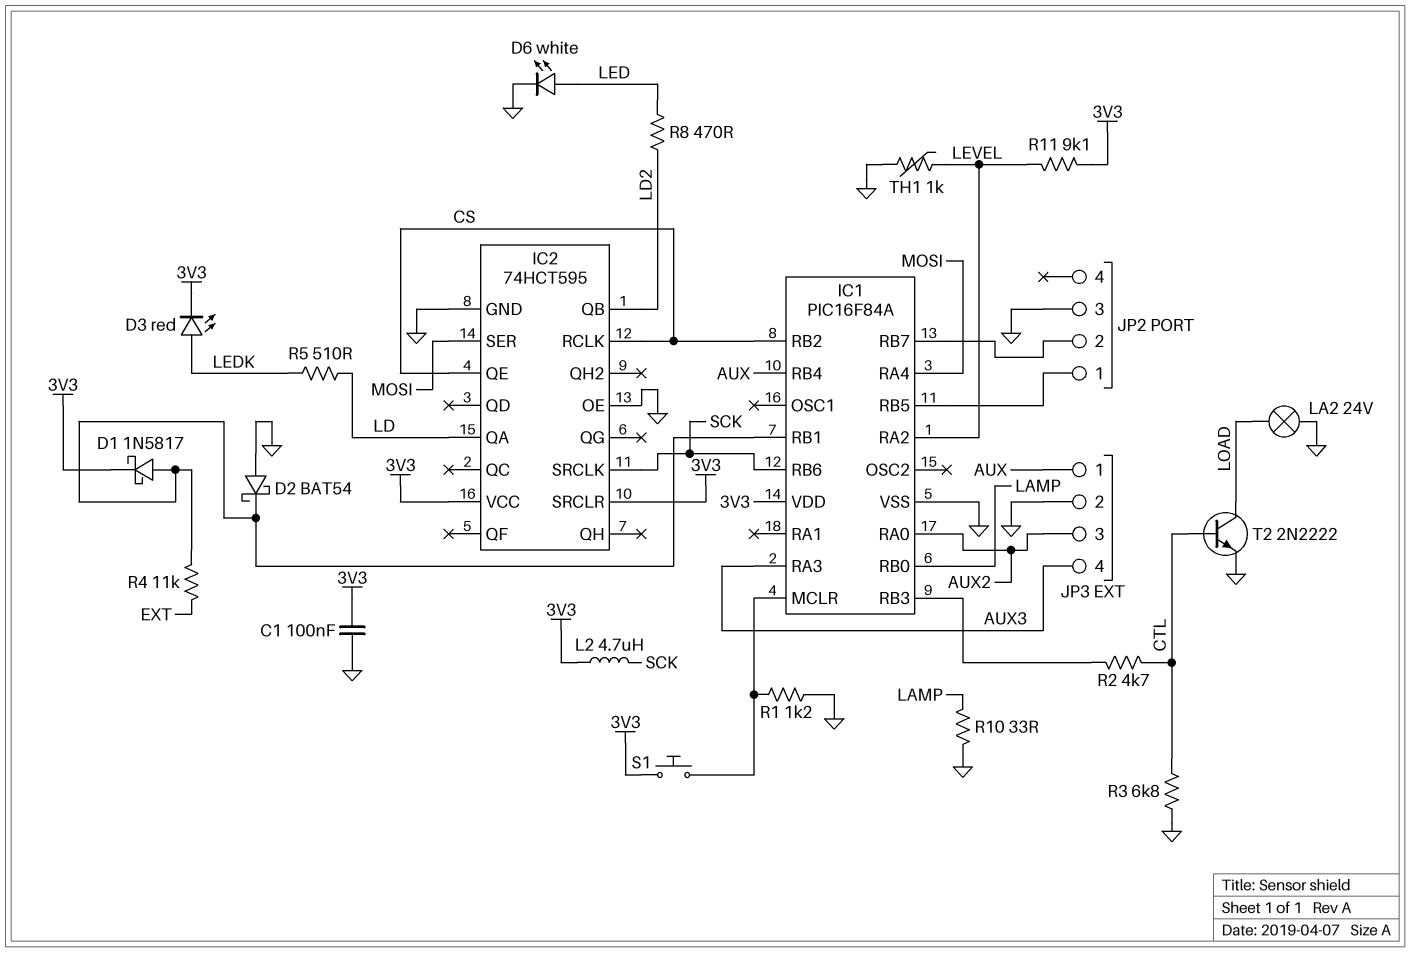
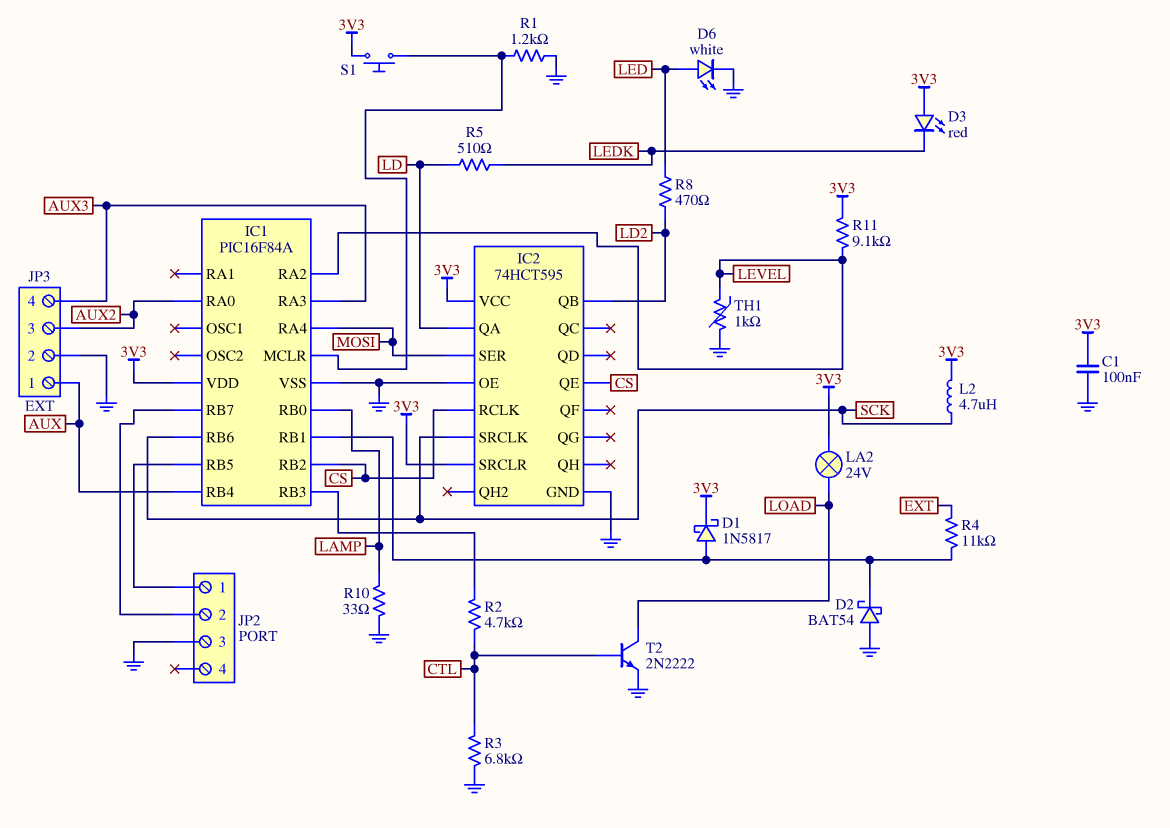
D3: LED red (A LEDK, K 3V3) -> LED red (A 3V3, K LEDK)
LA2: lamp 24V (GND, LOAD) -> lamp 24V (3V3, LOAD)

